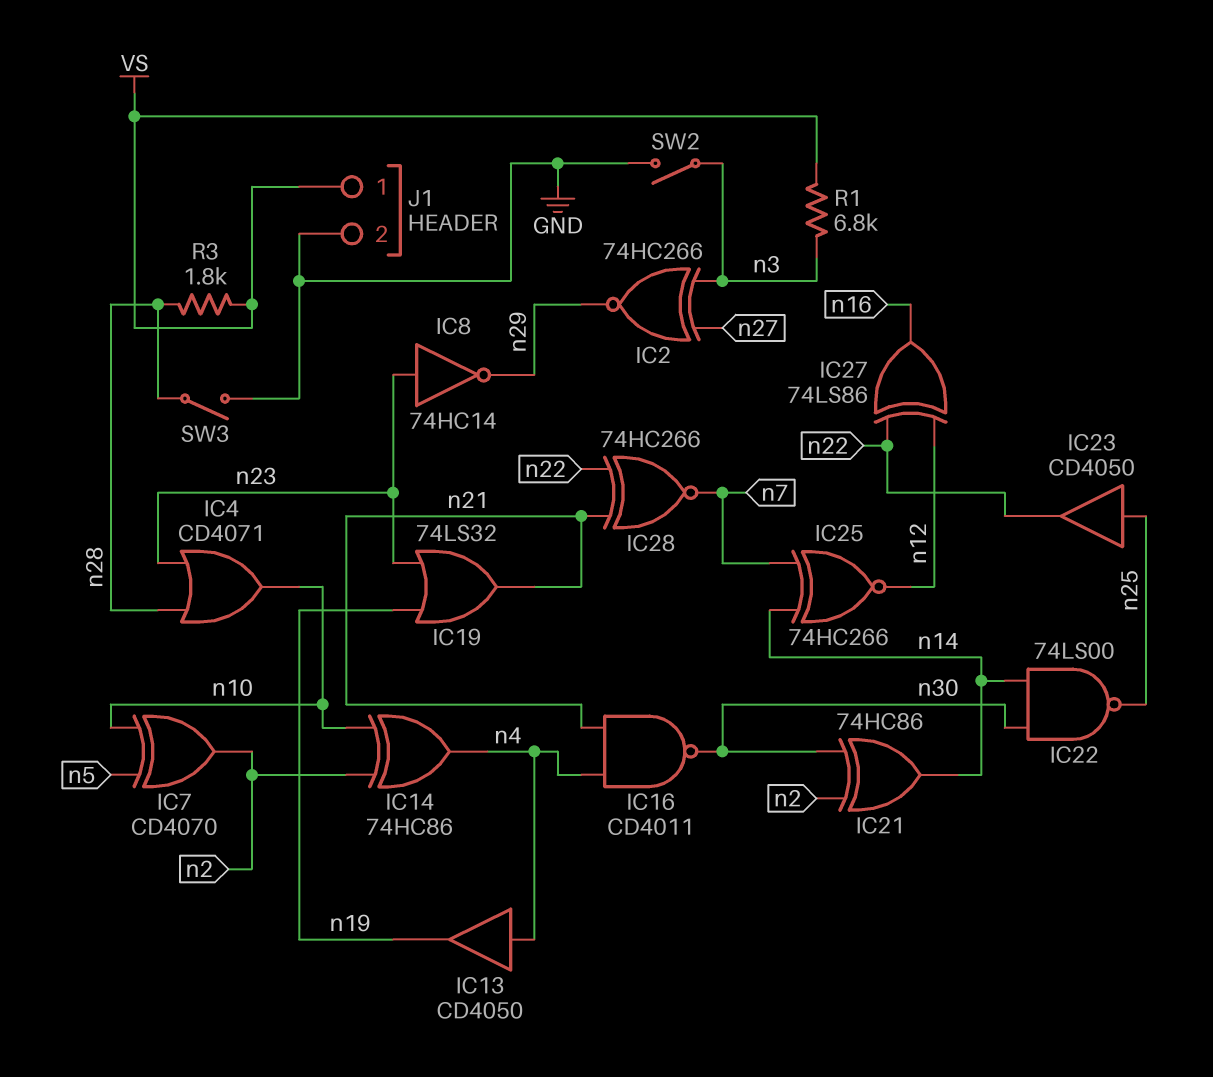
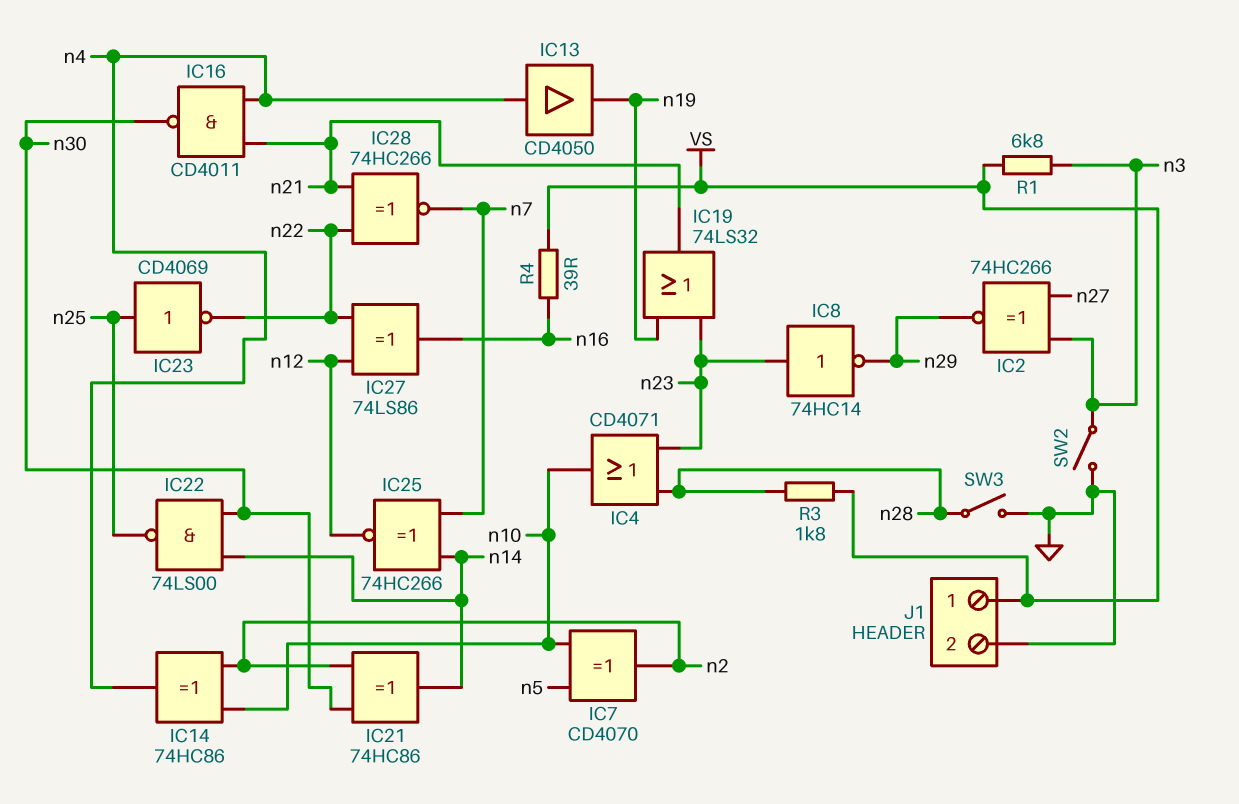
IC23: buffer CD4050 (in n25, out n22) -> NOT CD4069 (in n25, out n22)
R4: none -> 39 (VS, n16)

